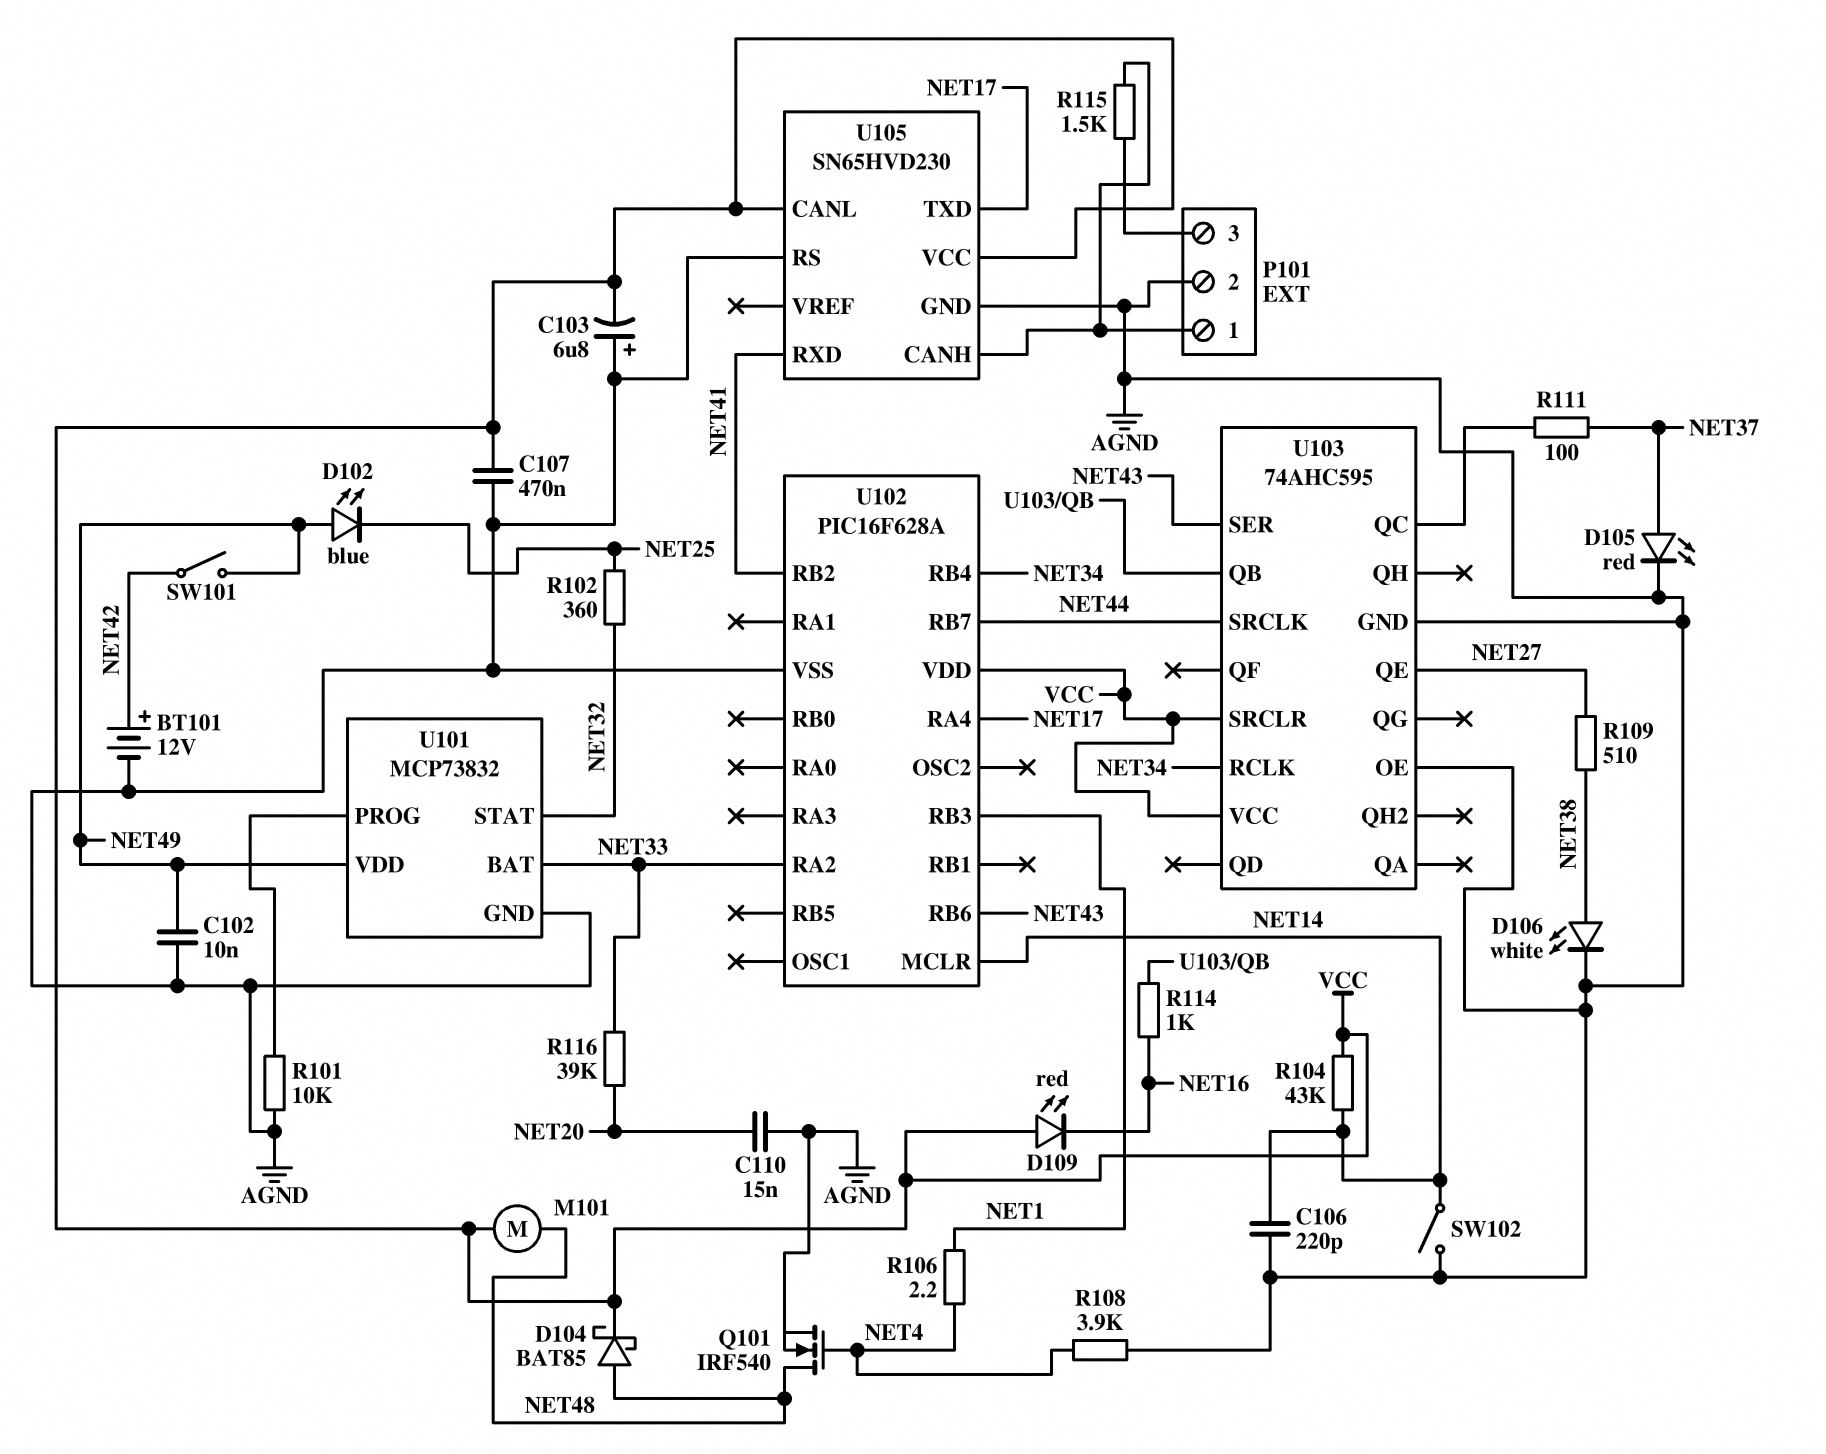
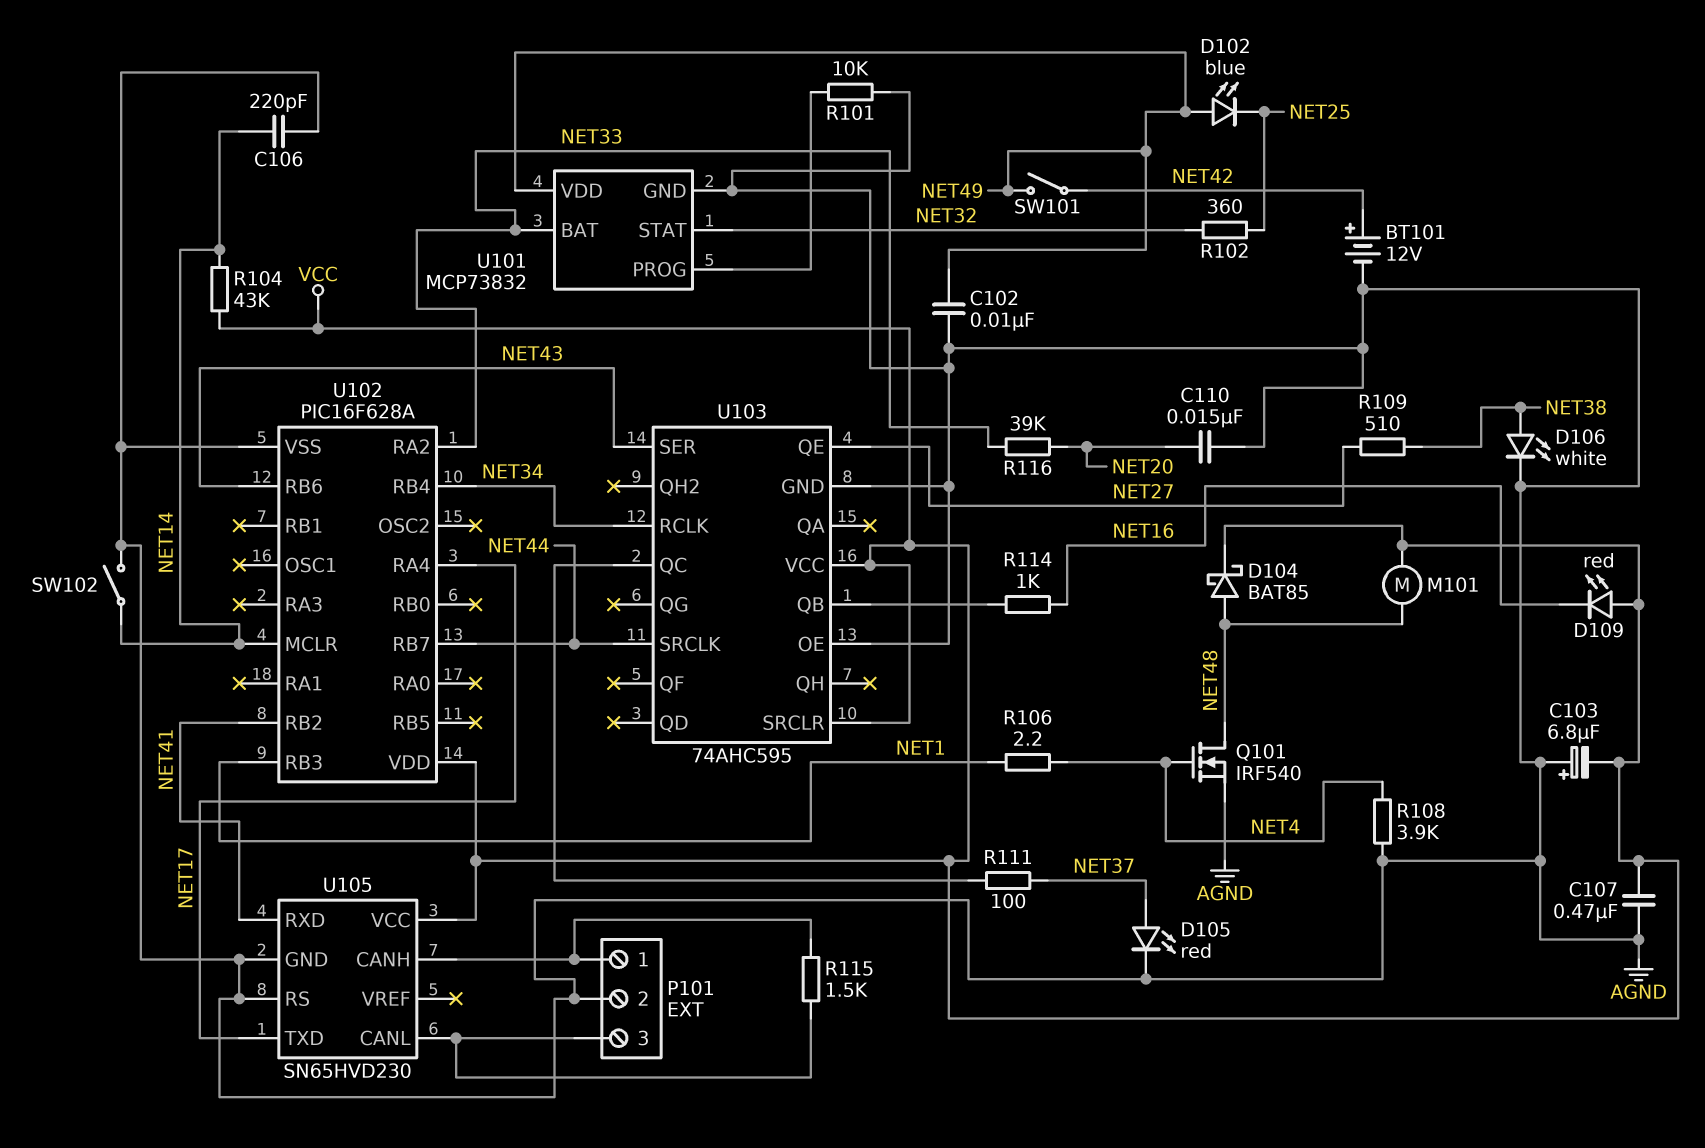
U105 pin CANL: VCC -> P101/3

